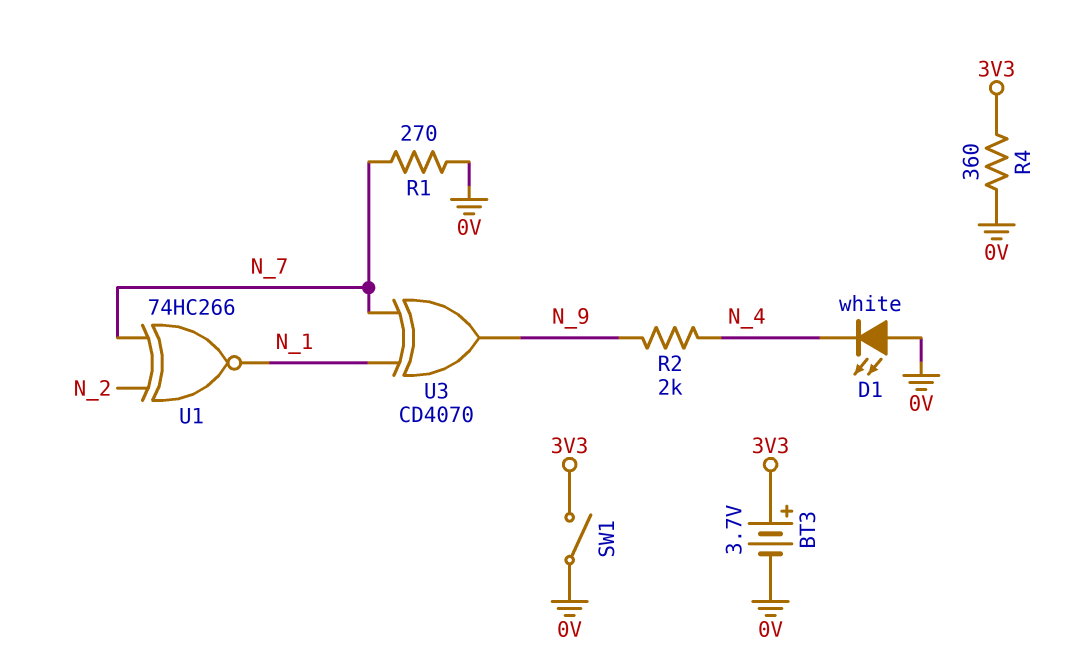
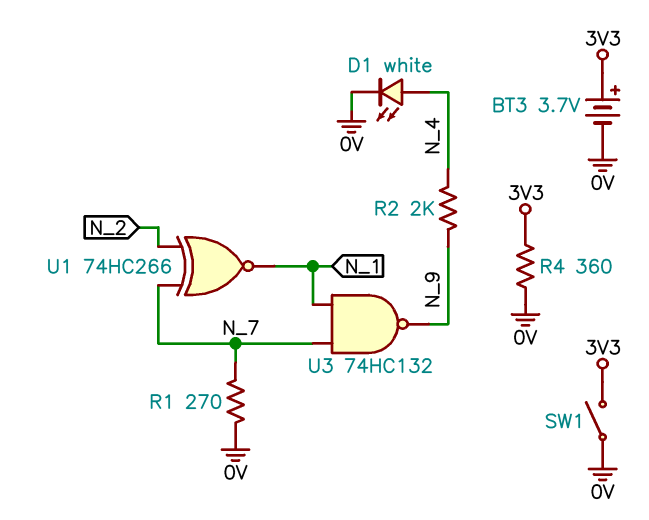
D1: LED white (A 0V, K N_4) -> LED white (A N_4, K 0V)
U3: XOR CD4070 (in N_1, in N_7, out N_9) -> NAND 74HC132 (in N_1, in N_7, out N_9)

